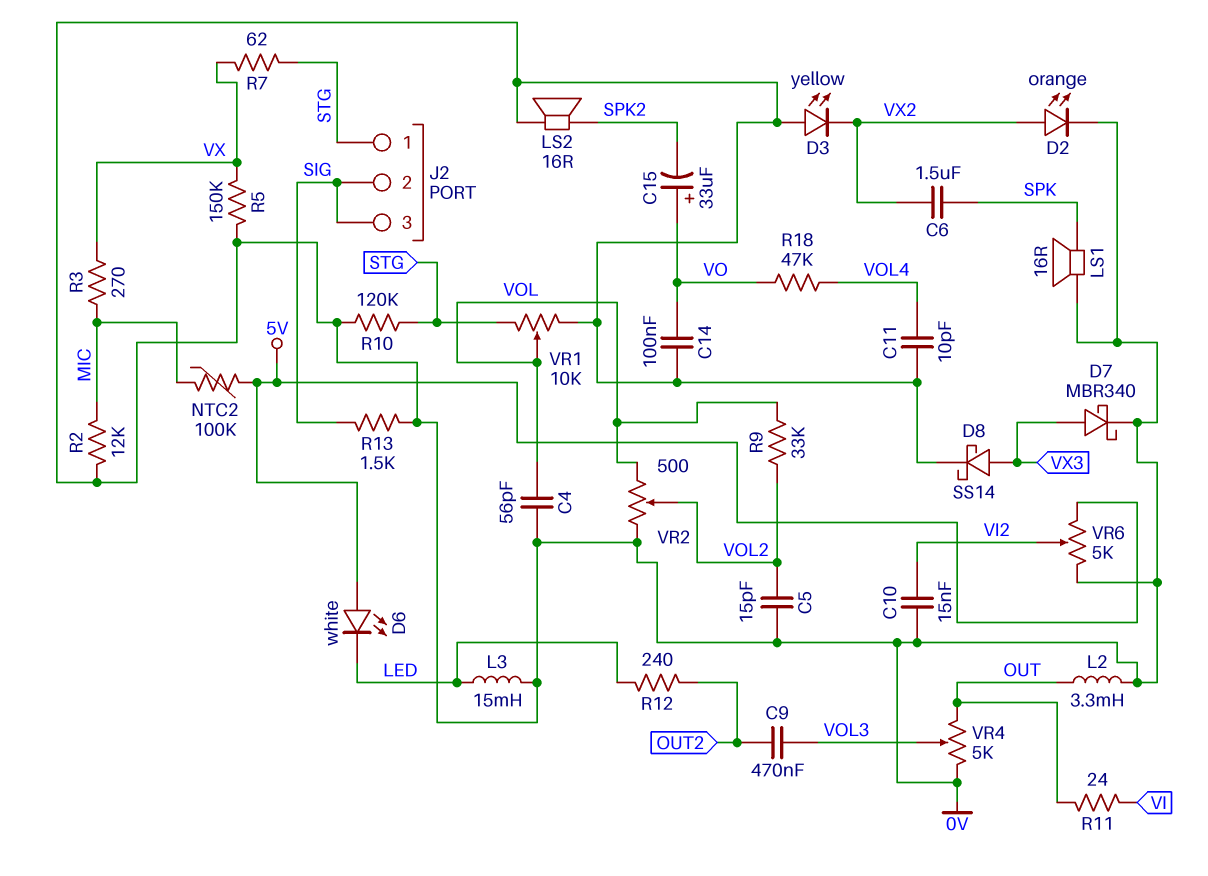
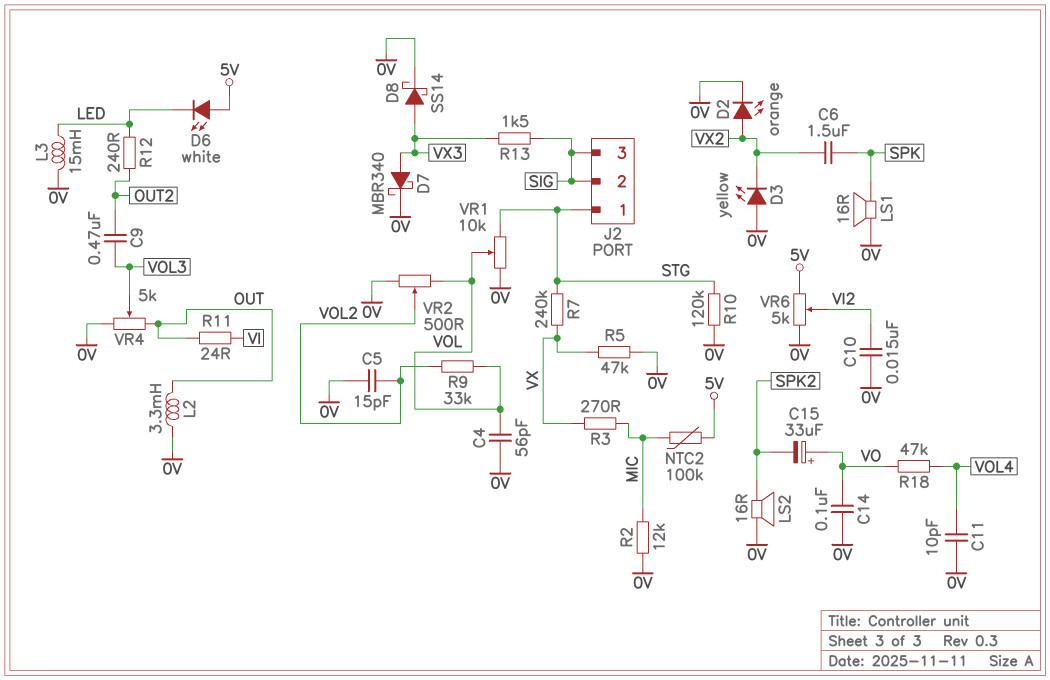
R5: 150k (0V, VX) -> 47k (0V, VX)
R7: 62 (STG, VX) -> 240k (STG, VX)
R13: 1.5k (0V, SIG) -> 1.5k (SIG, VX3)

